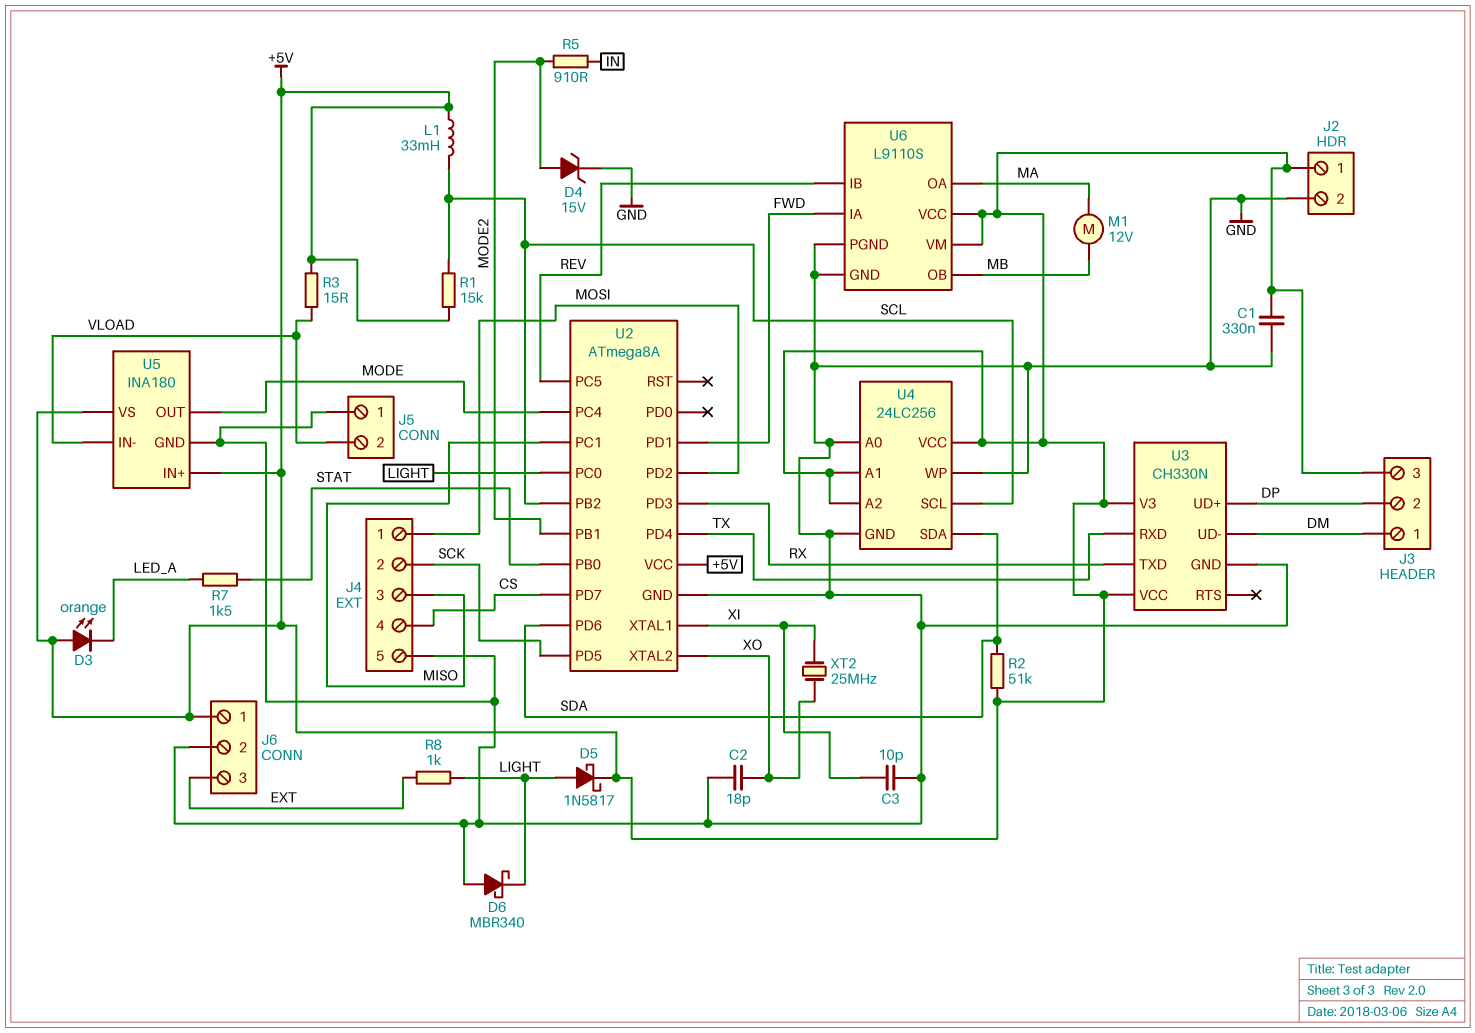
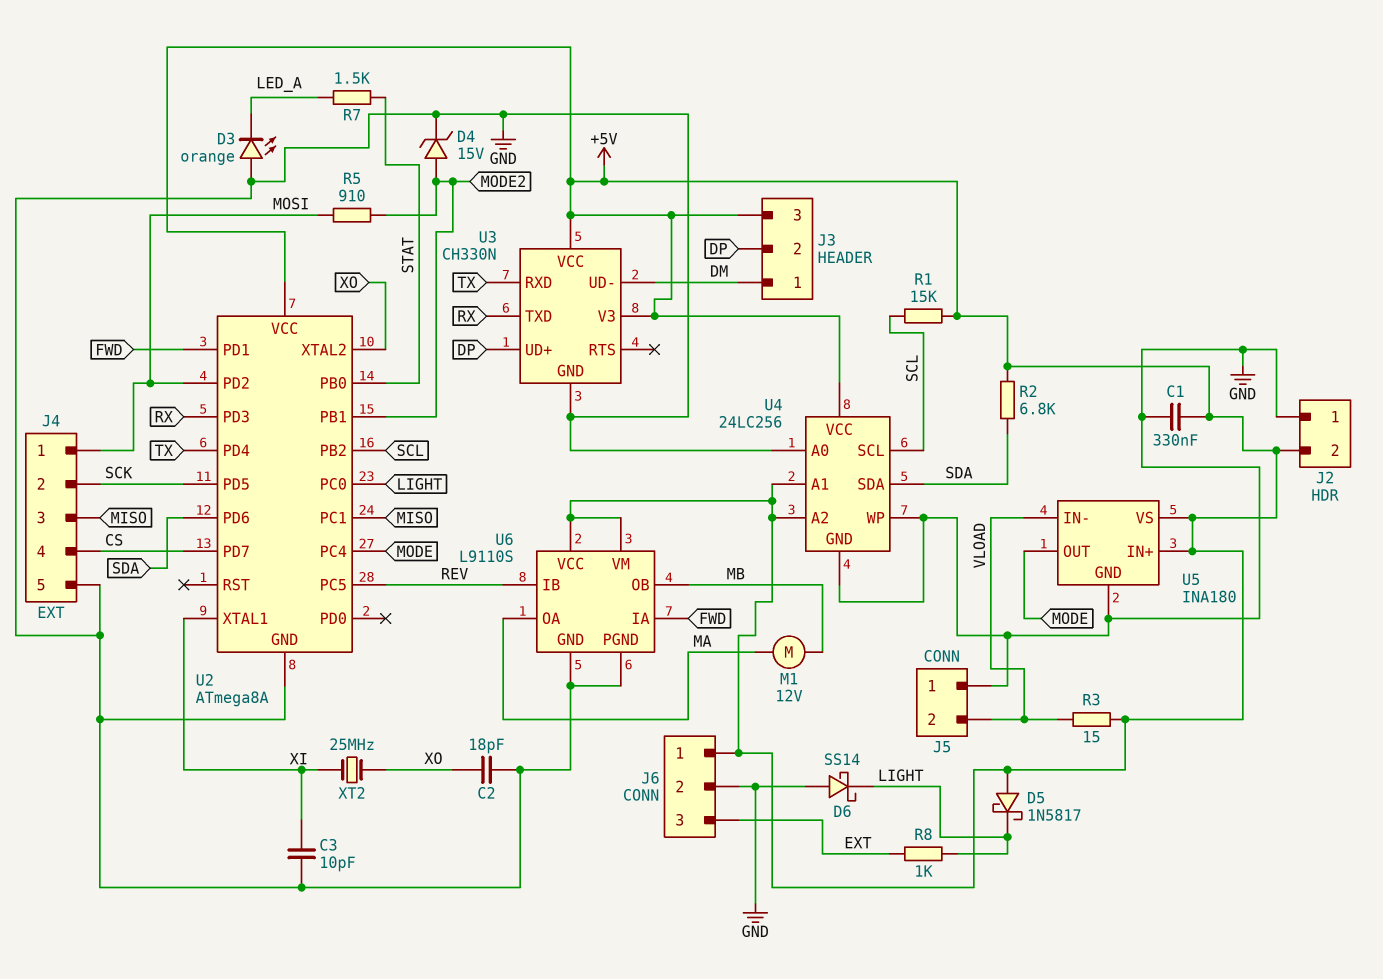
D3: LED orange (A +5V, K LED_A) -> LED orange (A GND, K LED_A)
D5: schottky 1N5817 (A LIGHT, K +5V) -> schottky 1N5817 (A +5V, K LIGHT)
D6: schottky MBR340 (A GND, K LIGHT) -> schottky SS14 (A GND, K LIGHT)
J2 pin 1: +5V -> GND
J2 pin 2: GND -> +5V
L1: 33mH (+5V, SCL) -> none
R2: 51k (+5V, SDA) -> 6.8k (+5V, SDA)
R5: 910 (IN, MODE2) -> 910 (MODE2, MOSI)

